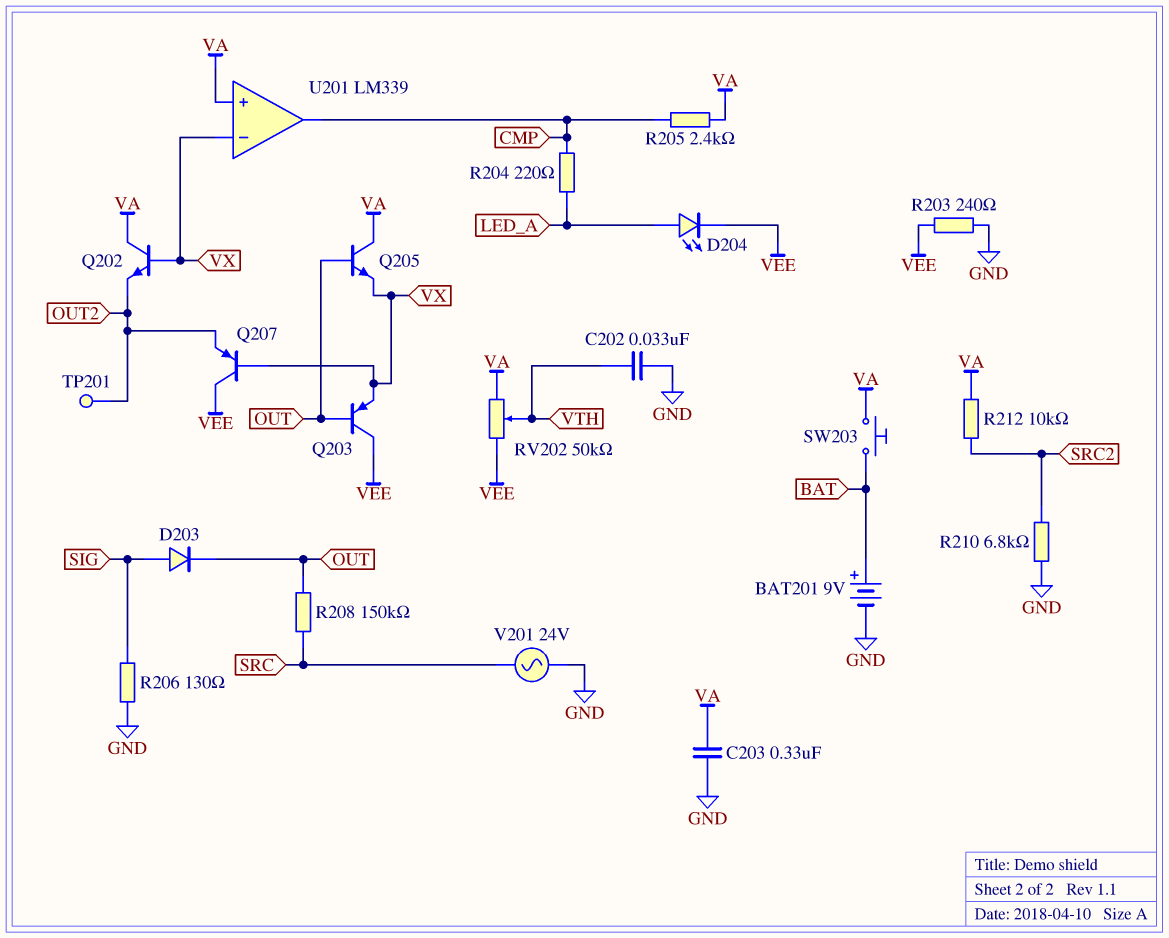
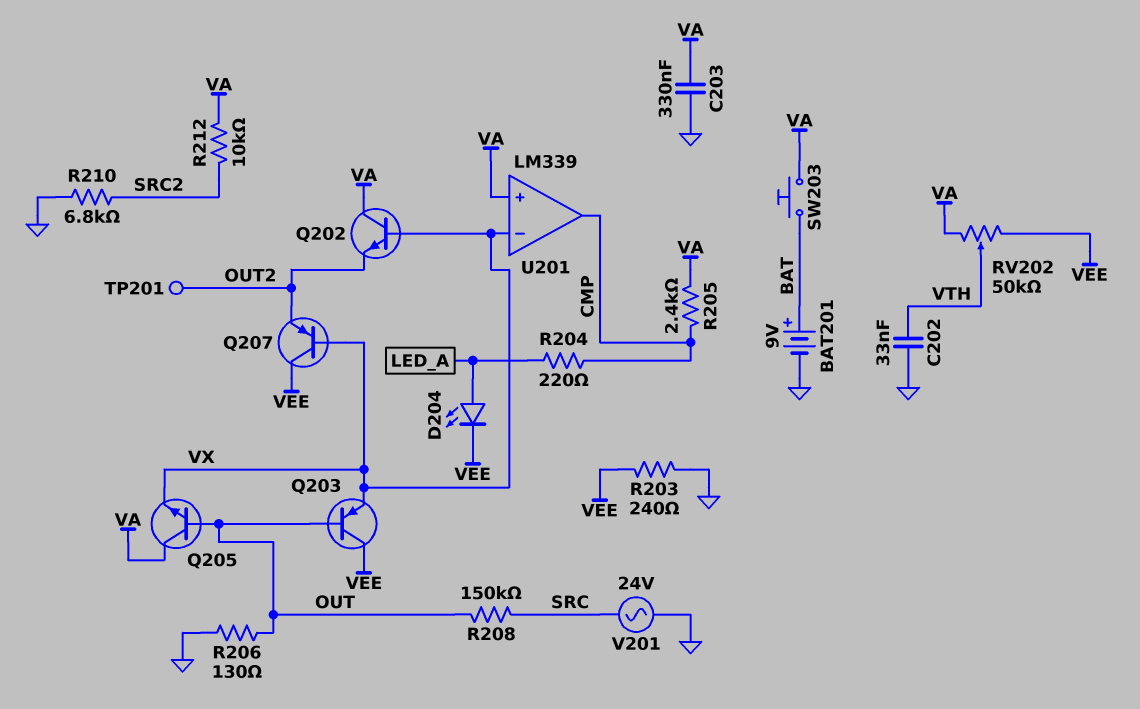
D203: diode (A SIG, K OUT) -> none
R206: 130 (GND, SIG) -> 130 (GND, OUT)

